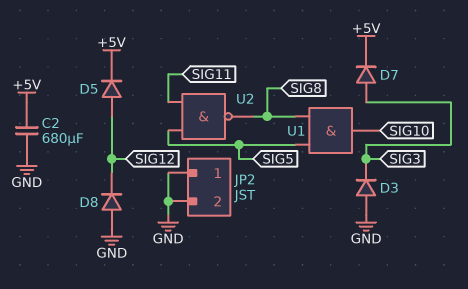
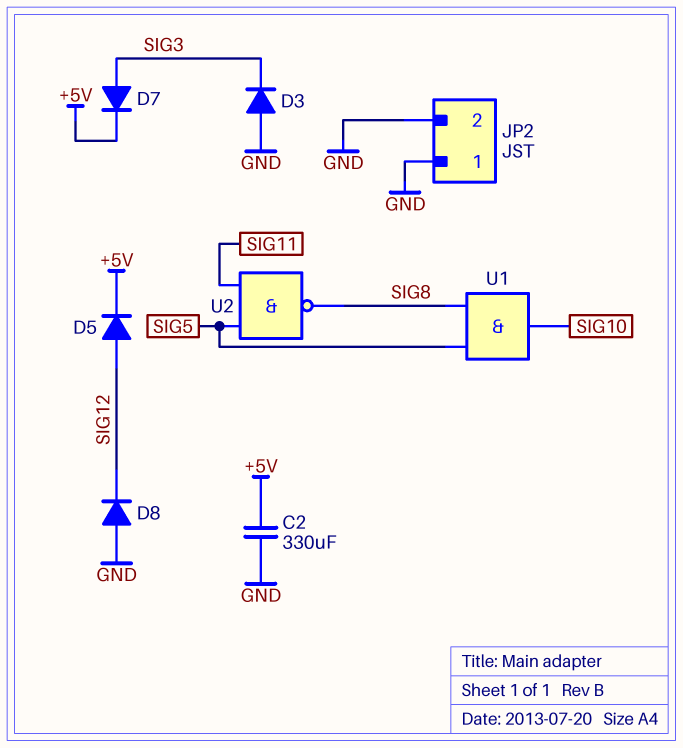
C2: 680uF (+5V, GND) -> 330uF (+5V, GND)

